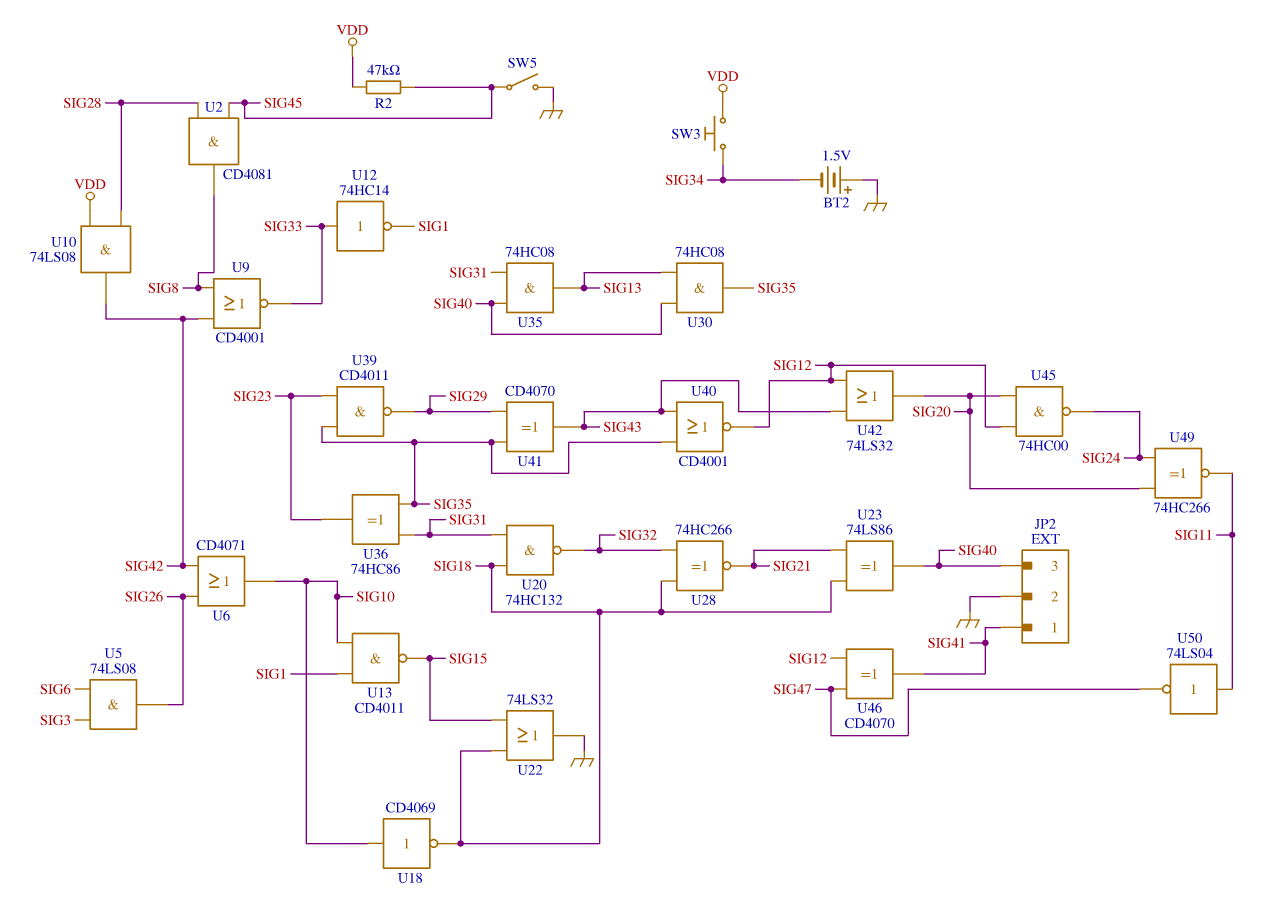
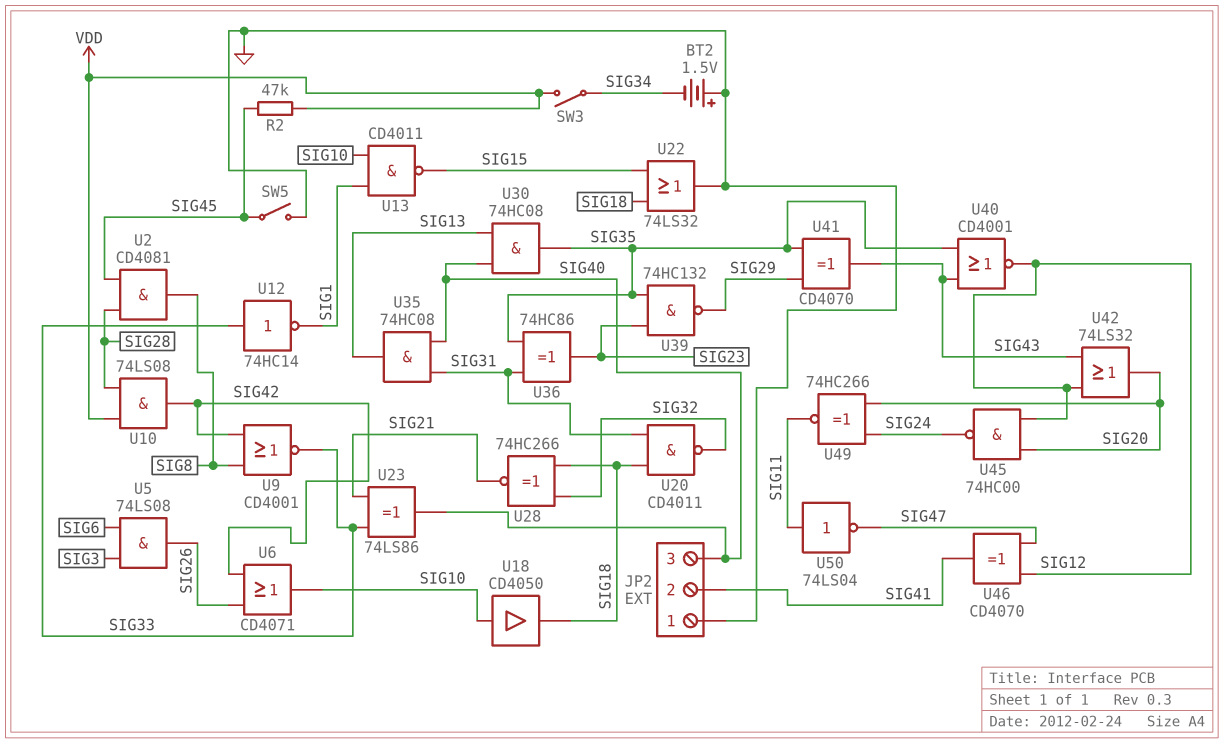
JP2 pin 1: SIG41 -> GND
JP2 pin 2: GND -> SIG41
SW3: button (SIG34, VDD) -> switch (SIG34, VDD)
U18: NOT CD4069 (in SIG10, out SIG18) -> buffer CD4050 (in SIG10, out SIG18)
U20: NAND 74HC132 (in SIG18, in SIG31, out SIG32) -> NAND CD4011 (in SIG18, in SIG31, out SIG32)
U23: XOR 74LS86 (in SIG18, in SIG21, out SIG40) -> XOR 74LS86 (in SIG21, in SIG33, out SIG40)
U39: NAND CD4011 (in SIG23, in SIG35, out SIG29) -> NAND 74HC132 (in SIG23, in SIG35, out SIG29)

